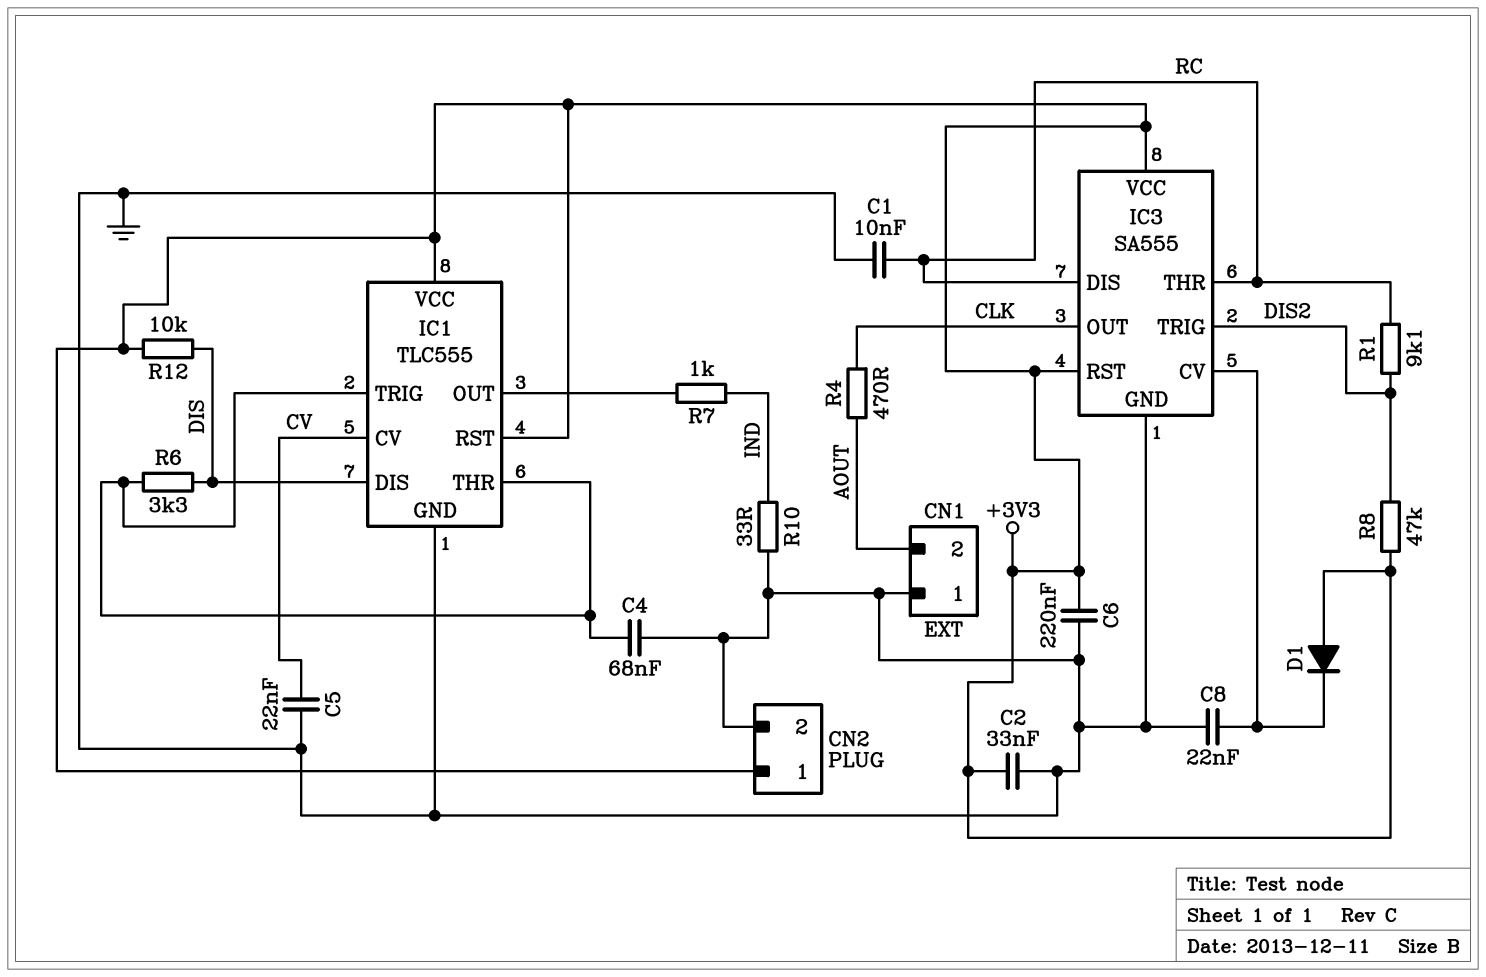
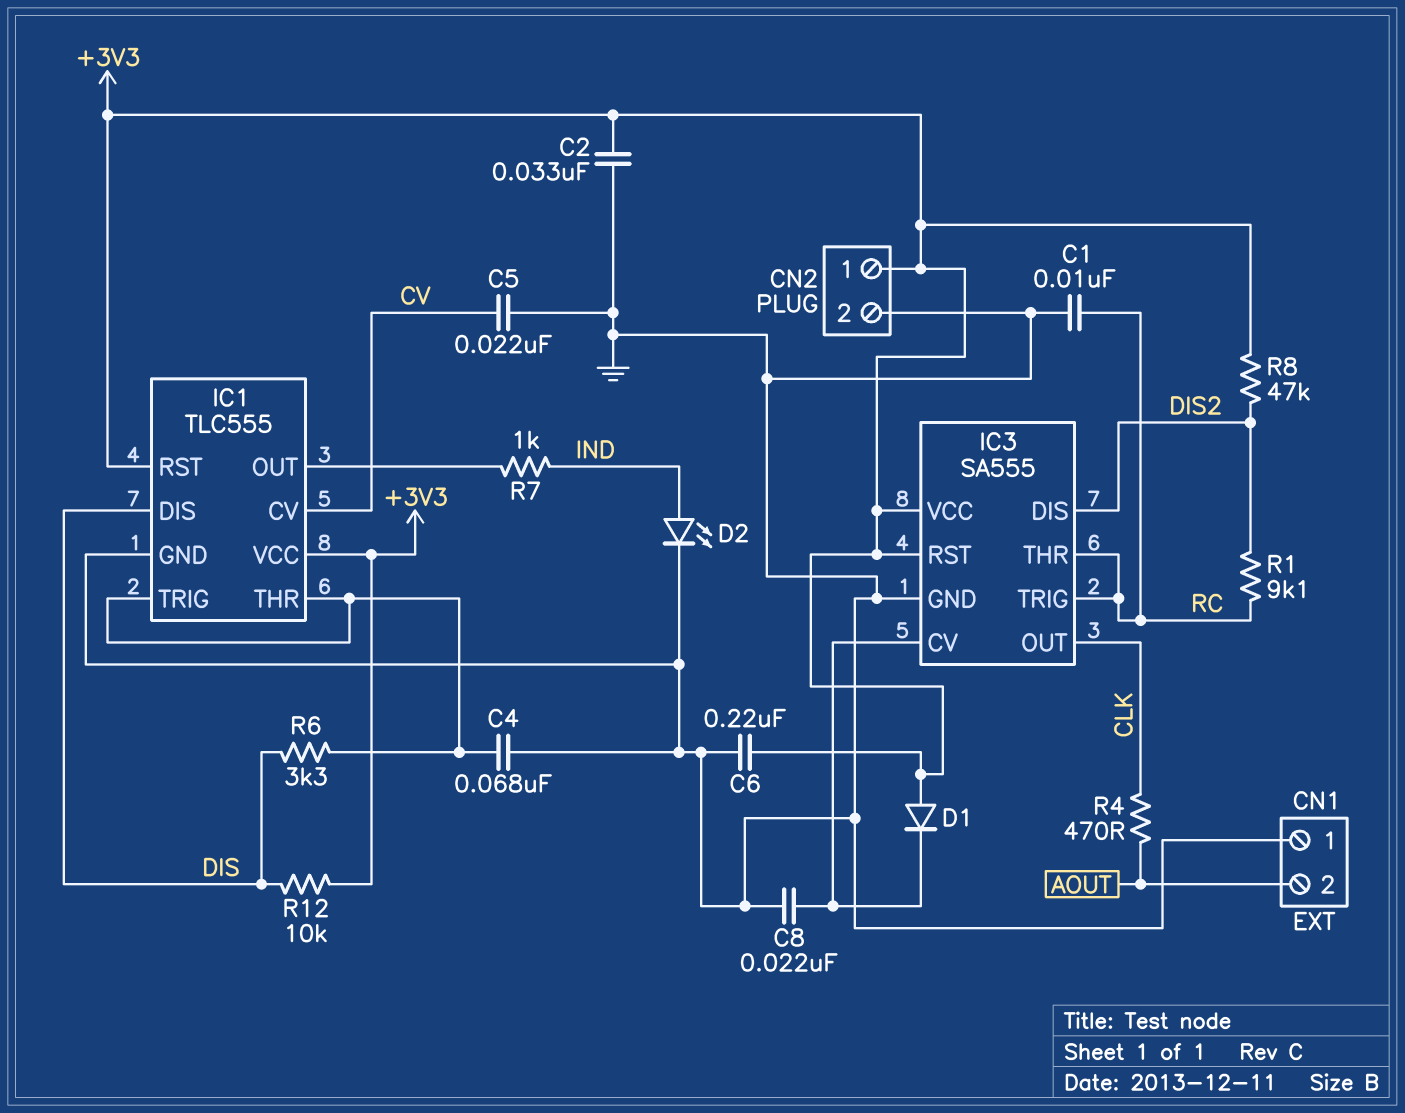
D2: none -> LED (A IND, K GND)
IC3 pin DIS: RC -> DIS2
IC3 pin TRIG: DIS2 -> RC
R10: 33 (GND, IND) -> none

